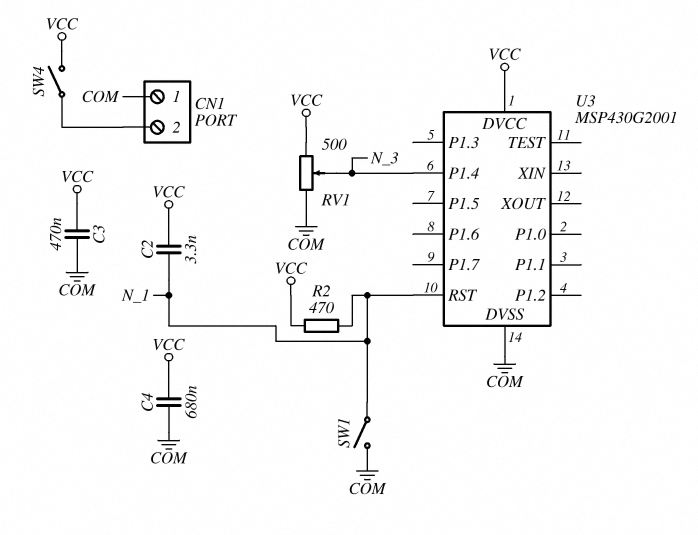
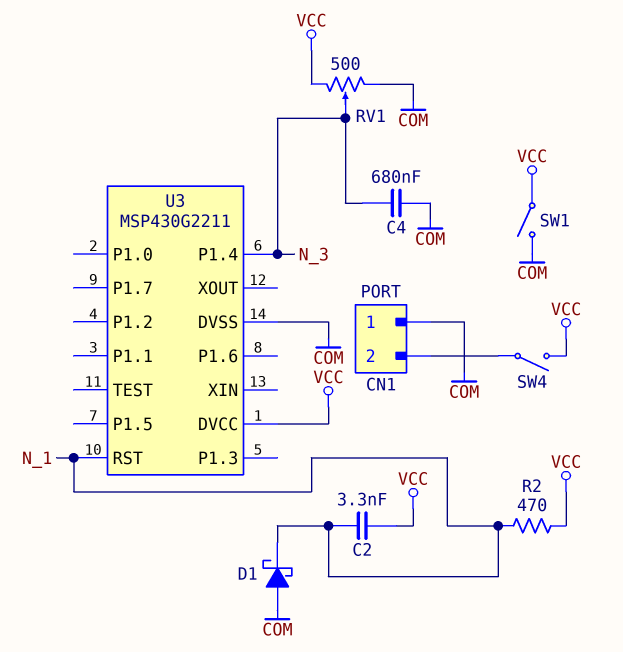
C3: 470nF (COM, VCC) -> none
C4: 680nF (COM, VCC) -> 680nF (COM, N_3)
D1: none -> schottky (A COM, K N_1)
SW1: switch (COM, N_1) -> switch (COM, VCC)
U3: MSP430G2001 -> MSP430G2211

